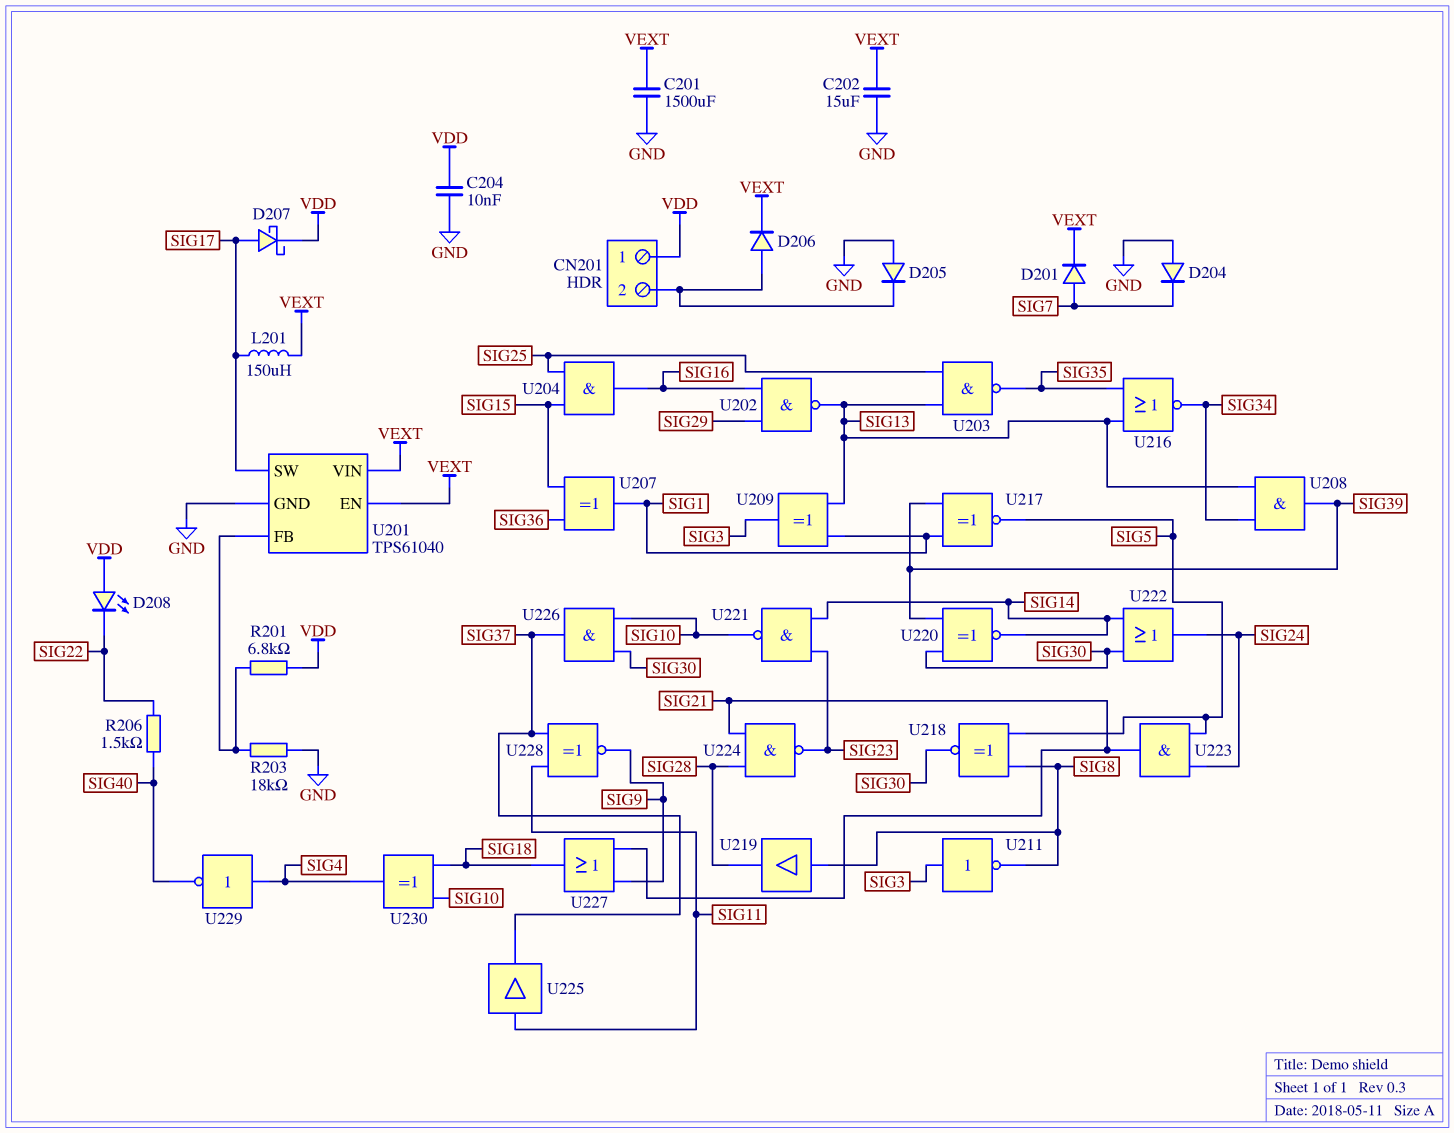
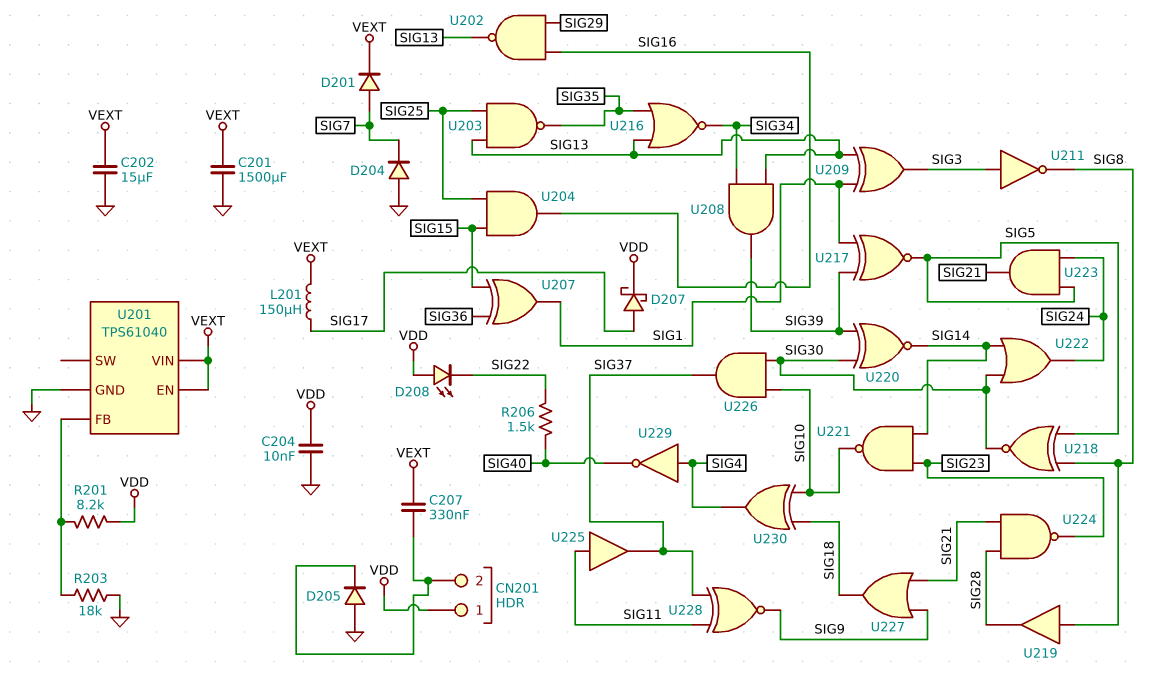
C207: none -> 330nF (CN201/2, VEXT)
D206: diode (A CN201/2, K VEXT) -> none
R201: 6.8k (U201/FB, VDD) -> 8.2k (U201/FB, VDD)
U201 pin SW: SIG17 -> none

